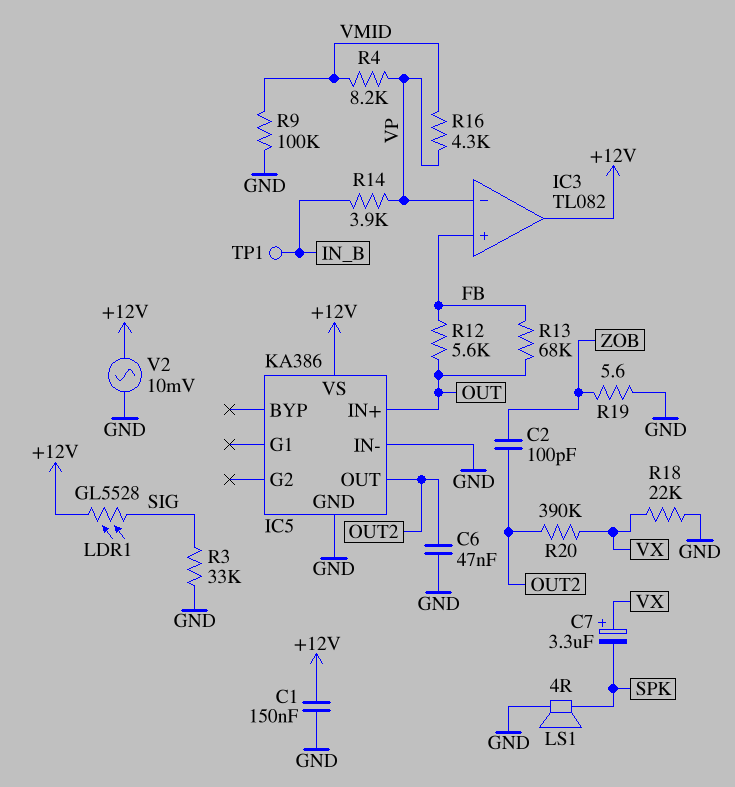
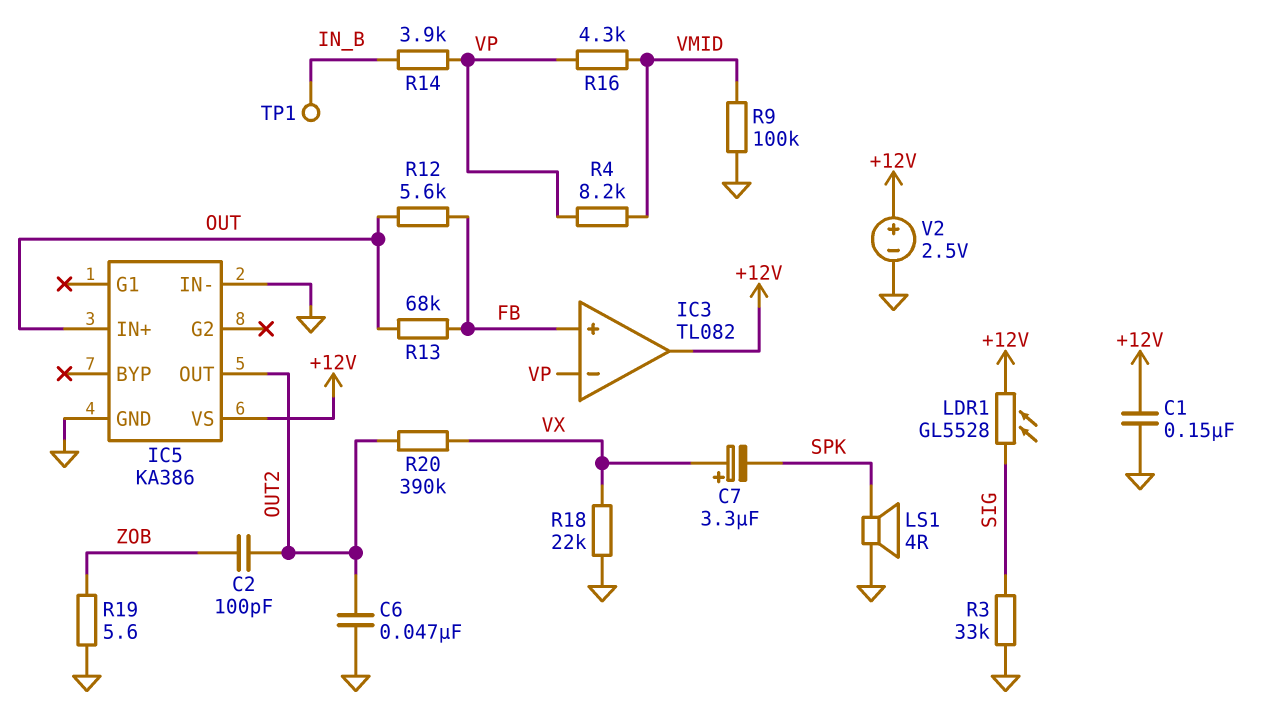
V2: AC 10mV (+12V, GND) -> 2.5V (plus +12V, minus GND)

